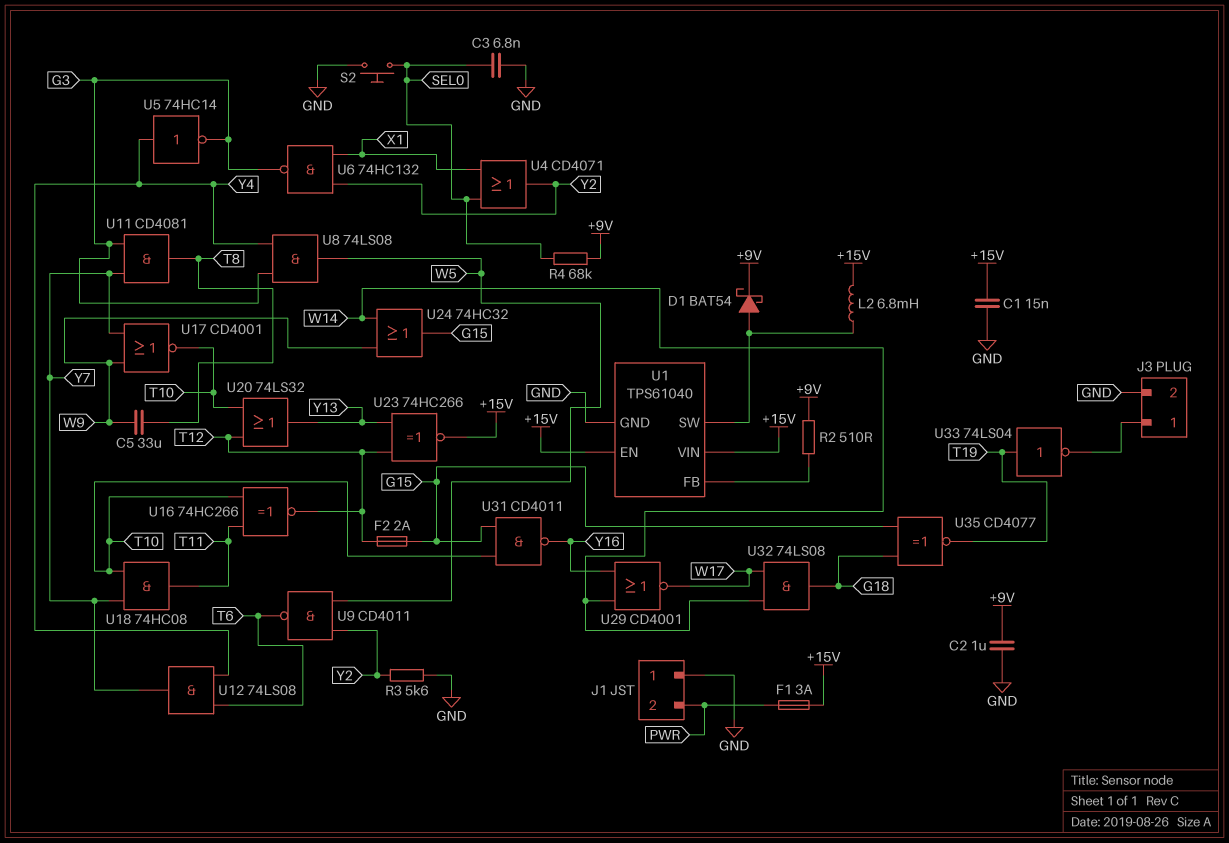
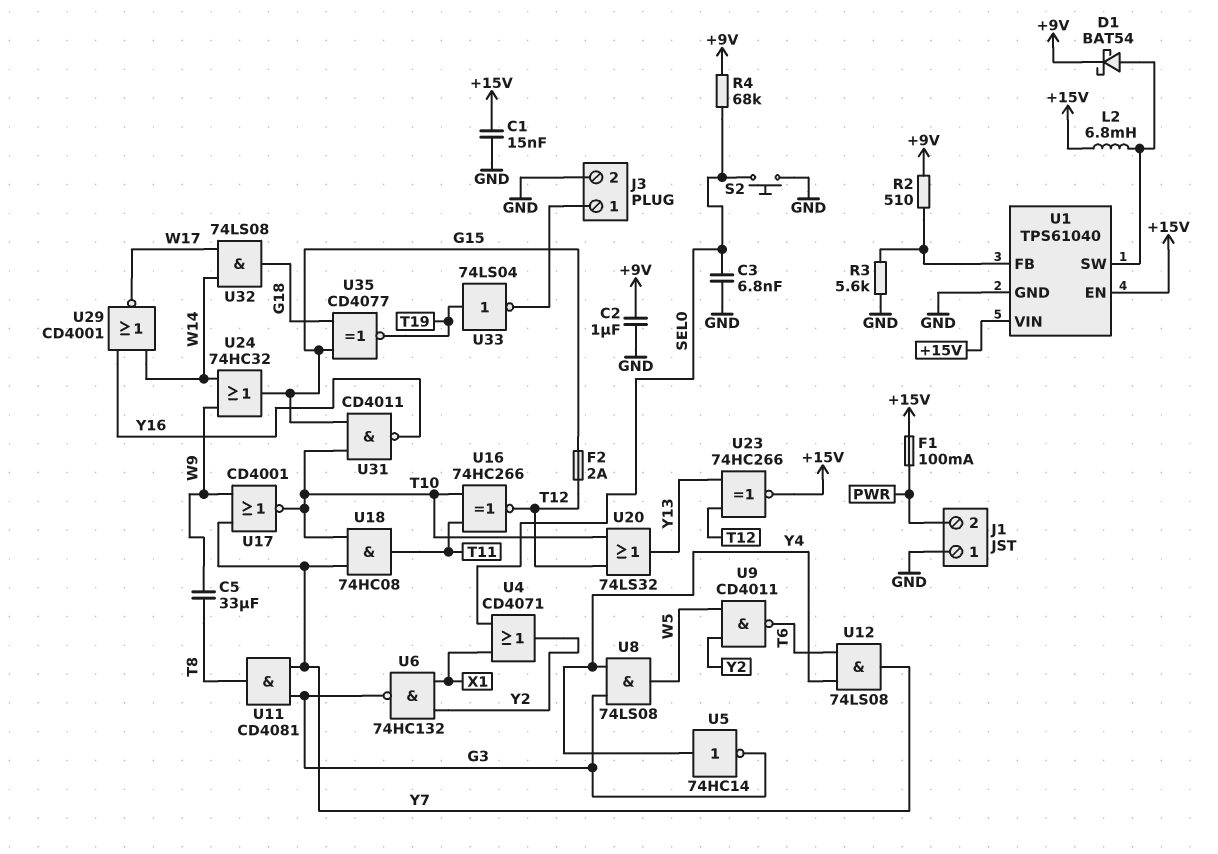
F1: 3A (+15V, PWR) -> 100mA (+15V, PWR)
R3: 5.6k (GND, Y2) -> 5.6k (GND, U1/FB)

